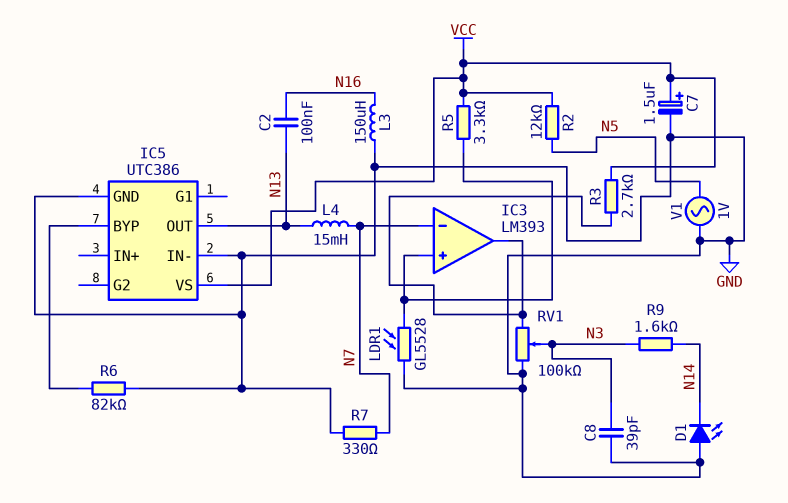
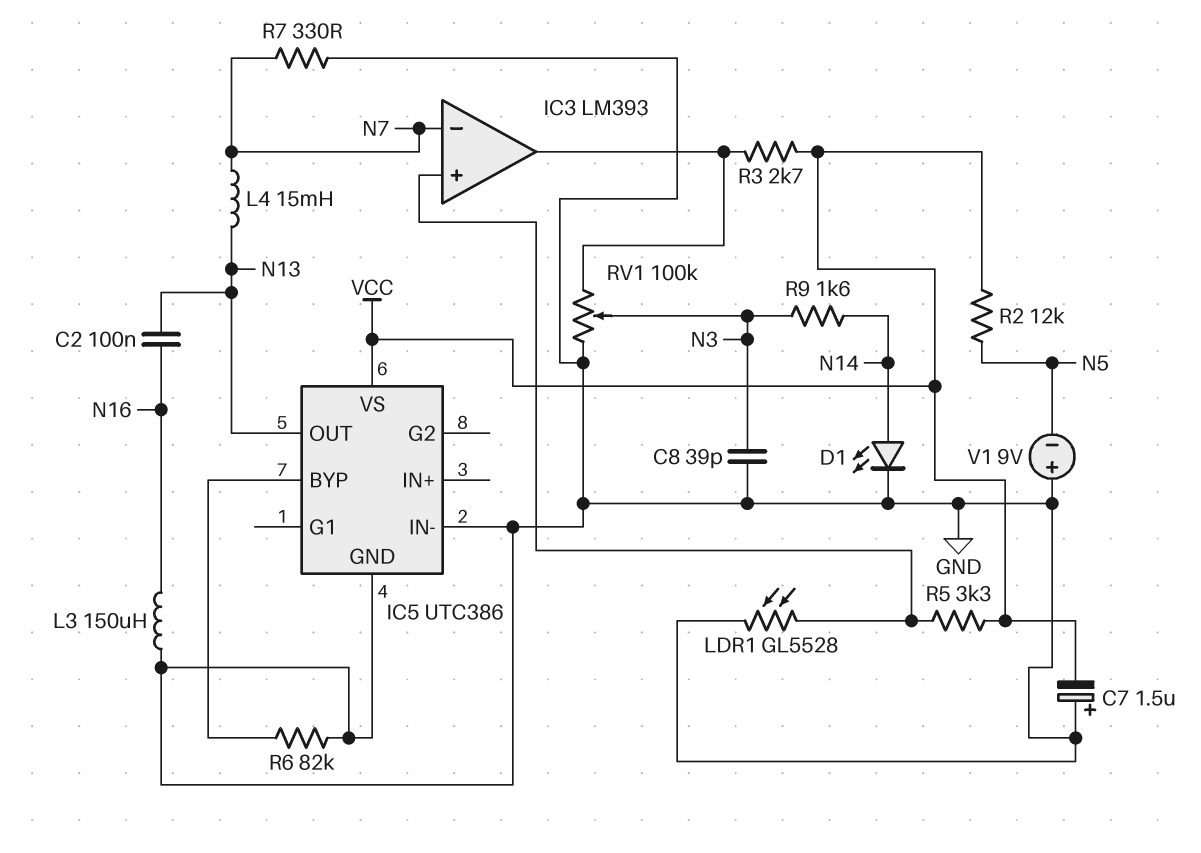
C7: 1.5uF (plus VCC, minus GND) -> 1.5uF (plus GND, minus VCC)
D1: LED (A GND, K N14) -> LED (A N14, K GND)
V1: AC 1V (GND, N5) -> 9V (plus GND, minus N5)

